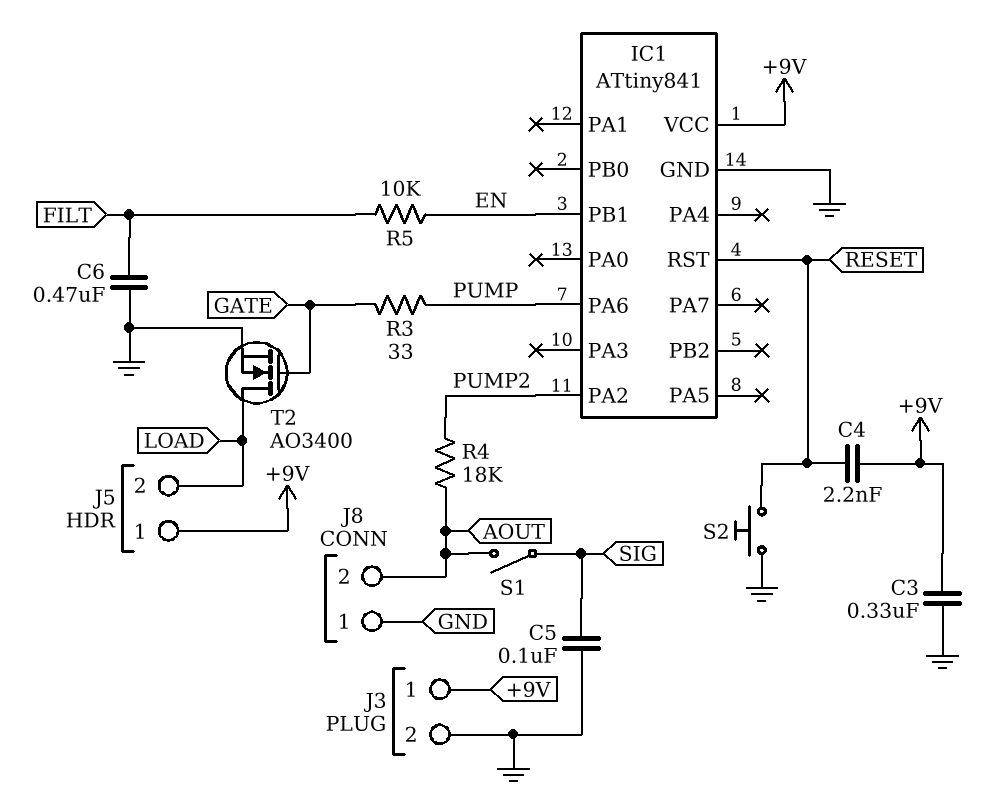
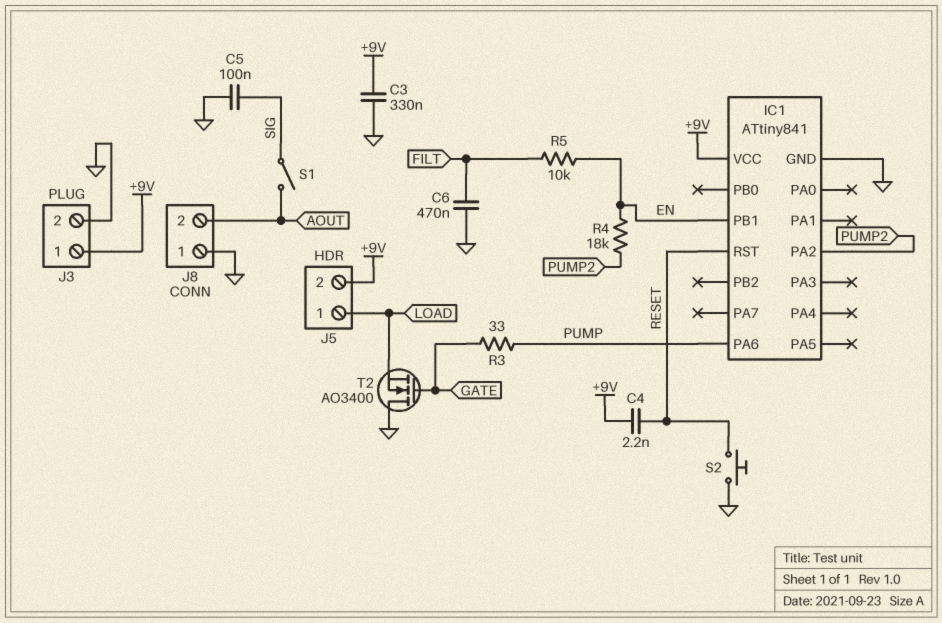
J5 pin 1: +9V -> LOAD
J5 pin 2: LOAD -> +9V
R4: 18k (AOUT, PUMP2) -> 18k (EN, PUMP2)
T2: NMOS AO3400 (G GATE, D LOAD, S GND) -> NMOS AO3400 (G GATE, D GND, S LOAD)

